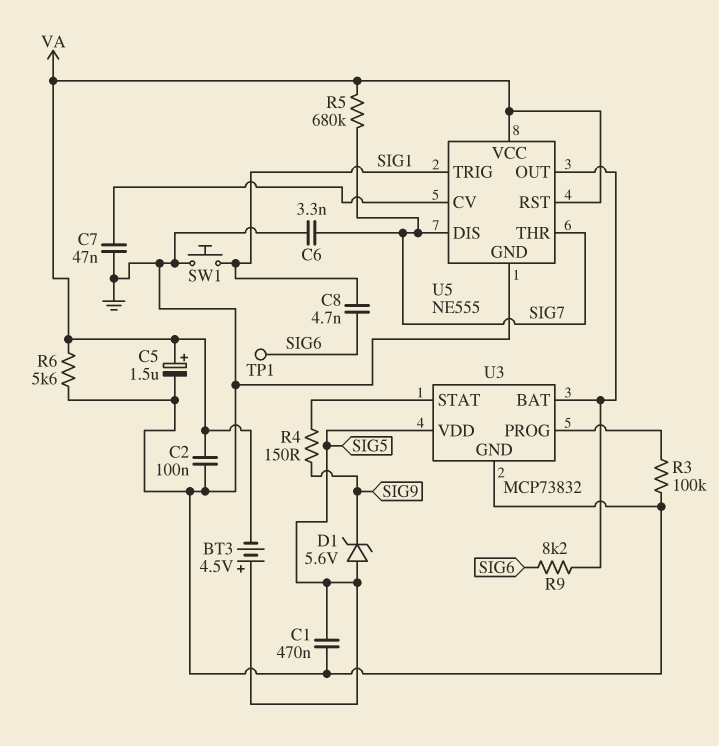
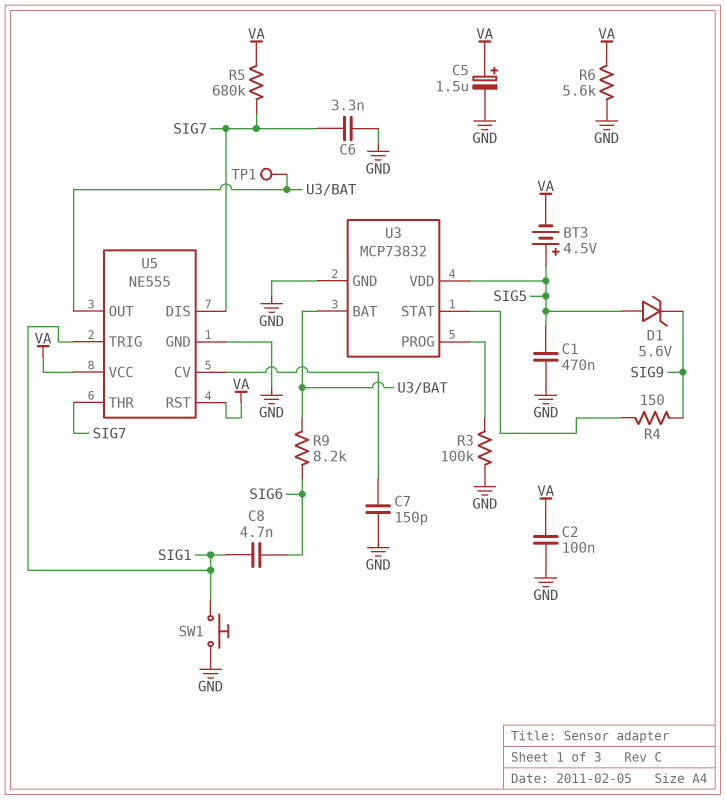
C7: 47nF (GND, U5/CV) -> 150pF (GND, U5/CV)
TP1: test point (SIG6) -> test point (U3/BAT)

